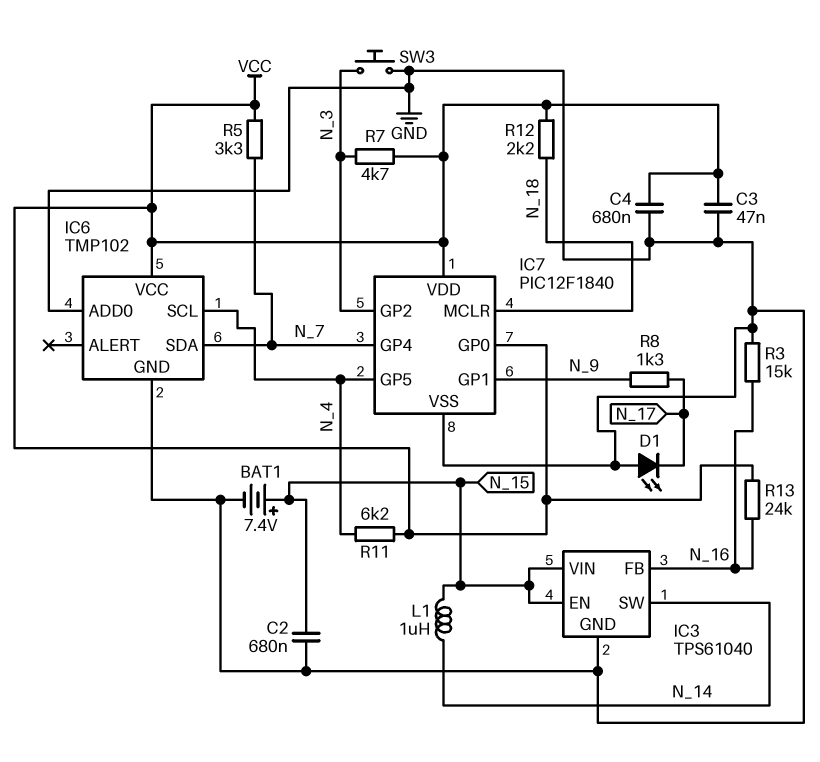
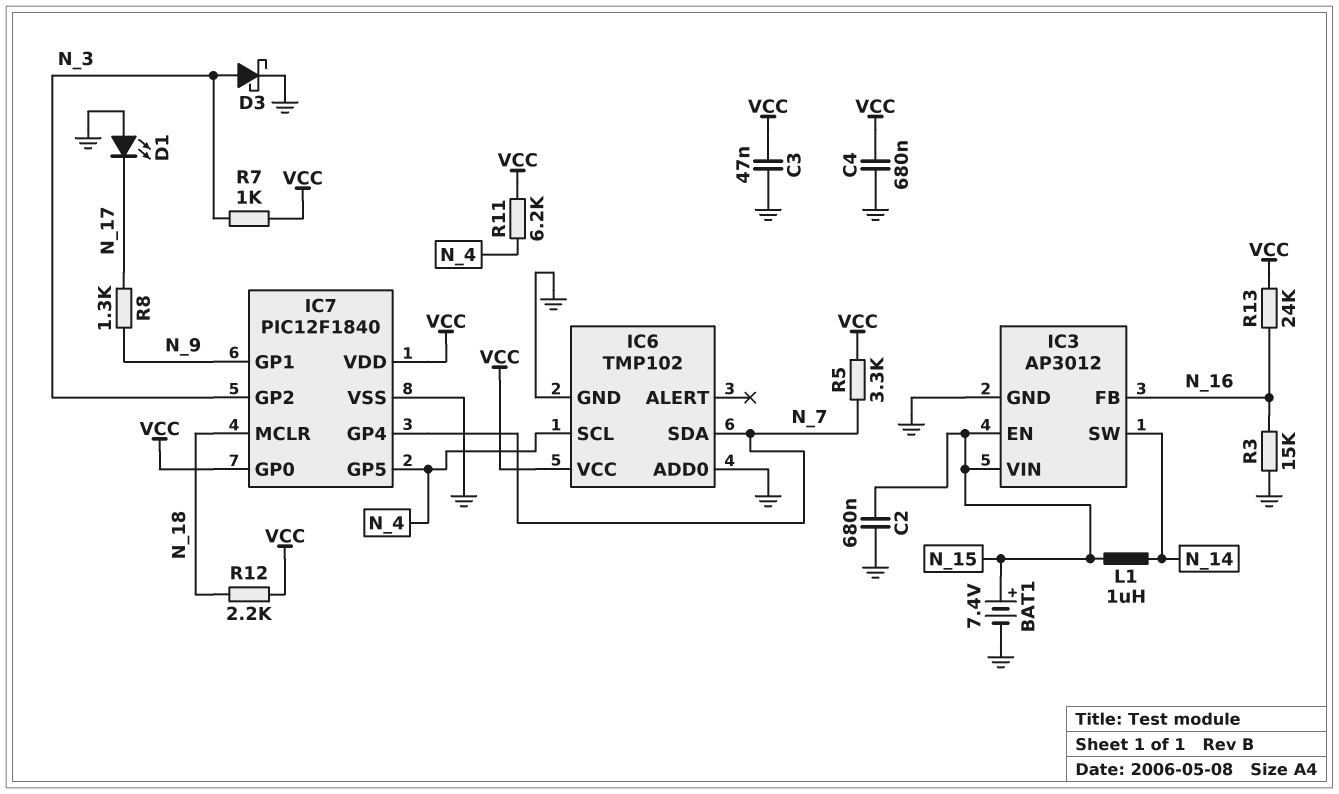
D3: none -> schottky (A N_3, K GND)
IC3: TPS61040 -> AP3012
R7: 4.7k (N_3, VCC) -> 1k (N_3, VCC)
SW3: button (GND, N_3) -> none

